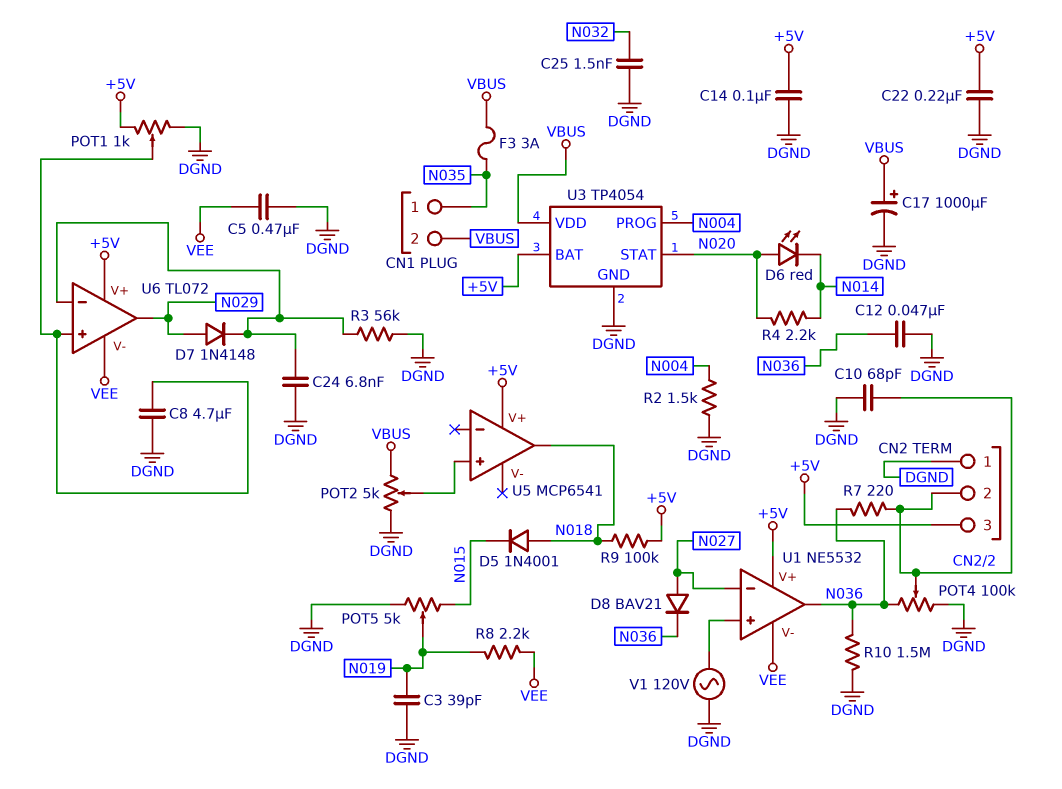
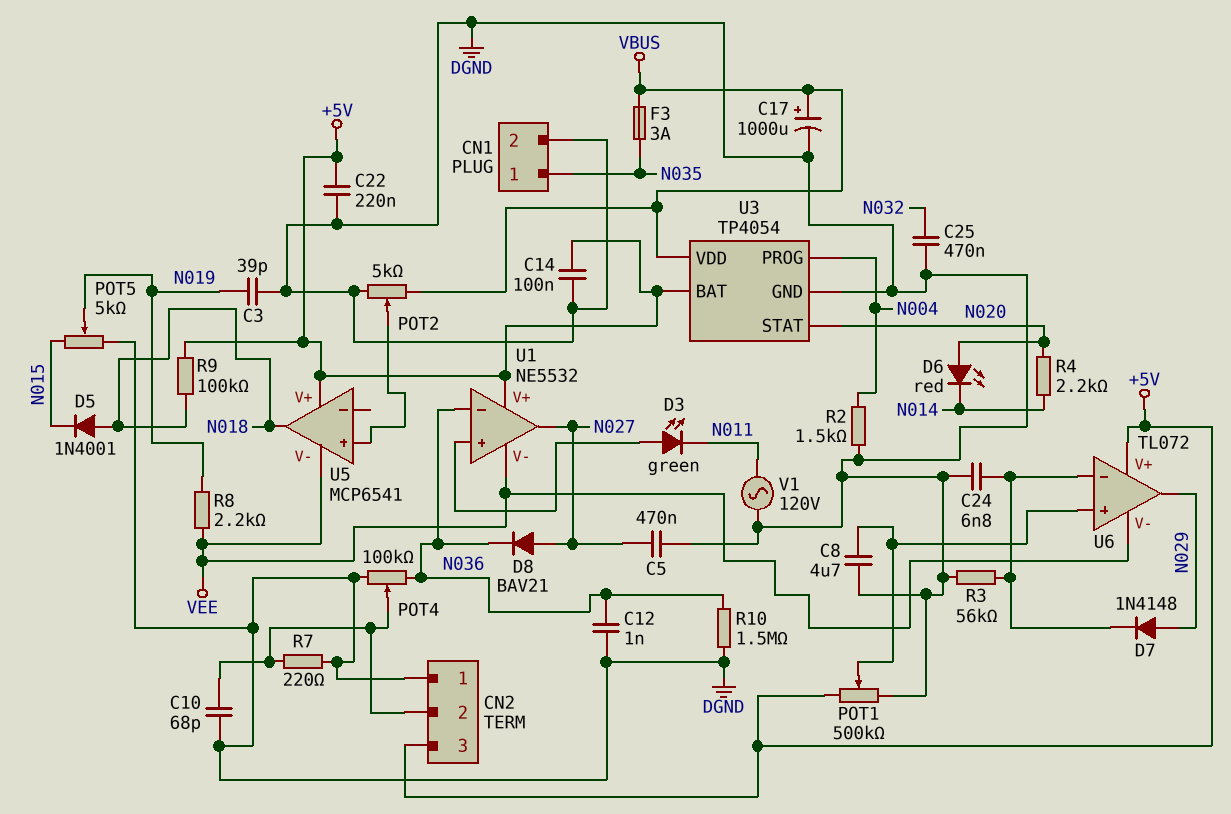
C5: 470nF (DGND, VEE) -> 470nF (DGND, N027)
C12: 47nF (DGND, N036) -> 1nF (DGND, N036)
C25: 1.5nF (DGND, N032) -> 470nF (DGND, N032)
CN1 pin 2: VBUS -> DGND
D3: none -> LED green (A U1/in+, K N011)
POT1: 1k (+5V, DGND, wiper U6/in+) -> 500k (+5V, DGND, wiper U6/in+)
R7: 220 (CN2/2, N036) -> 220 (CN2/2, DGND)
U1 pin in-: N027 -> N036
U1 pin out: N036 -> N027
U5 pin V-: none -> VEE
V1: AC 120V (DGND, U1/in+) -> AC 120V (DGND, N011)

